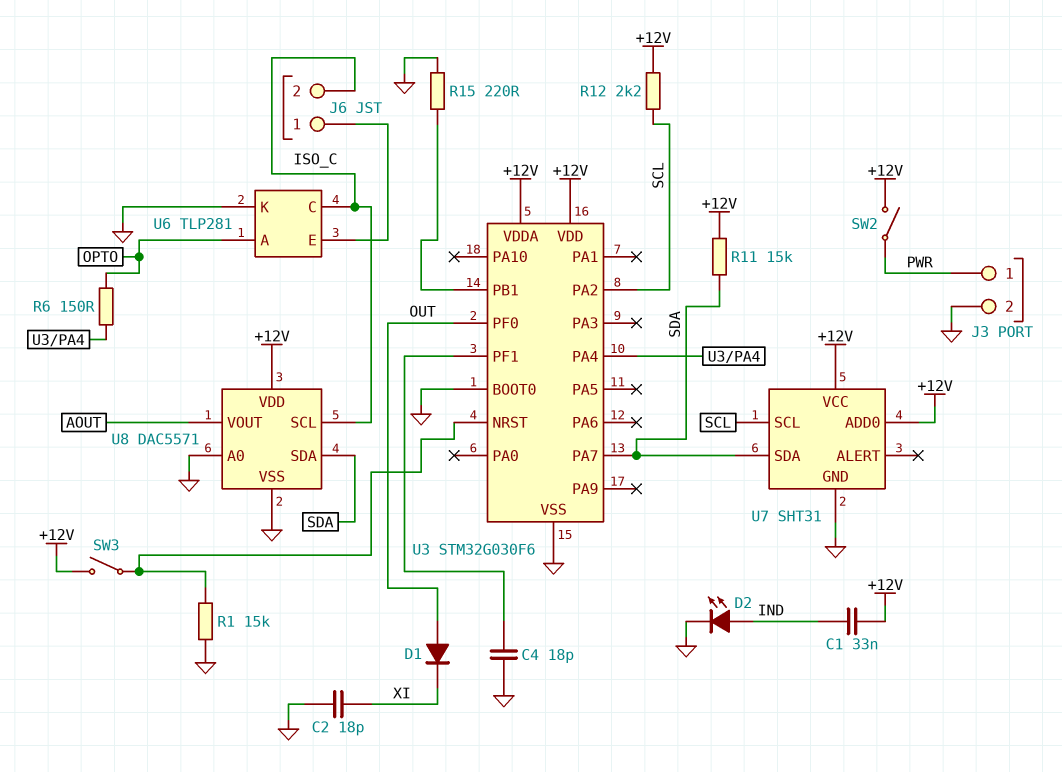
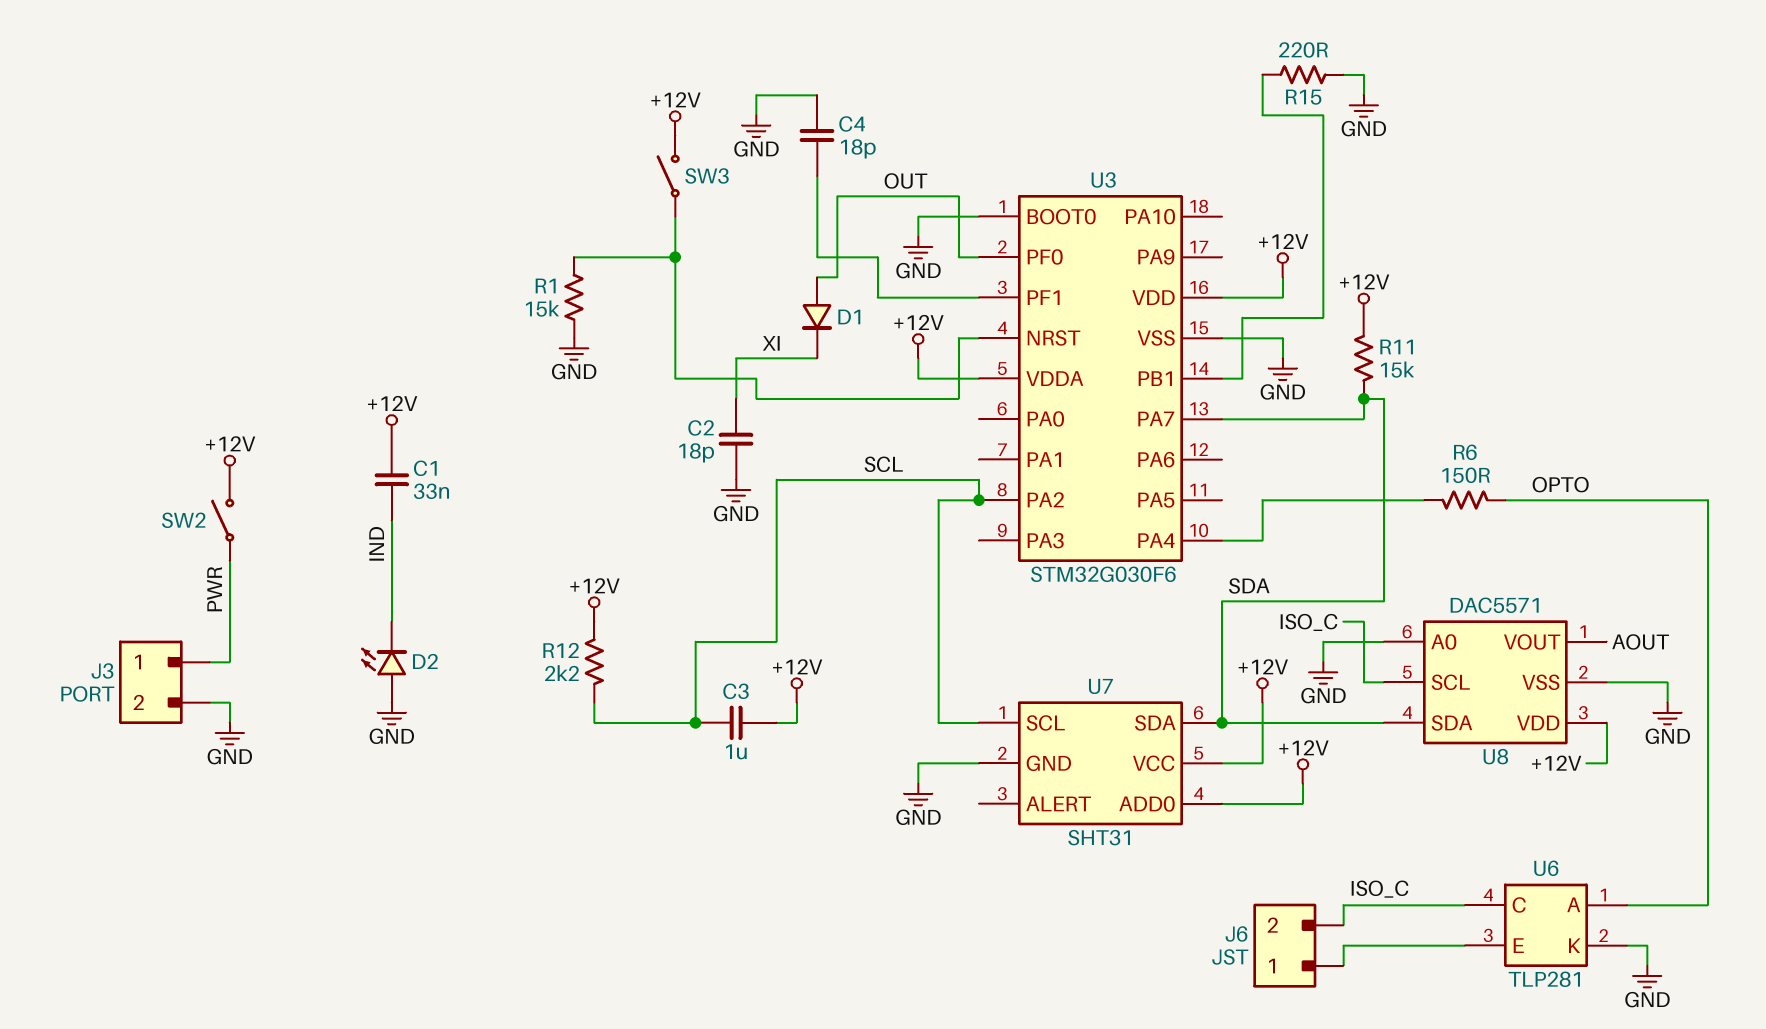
C3: none -> 1uF (+12V, SCL)
D2: LED (A IND, K GND) -> LED (A GND, K IND)

